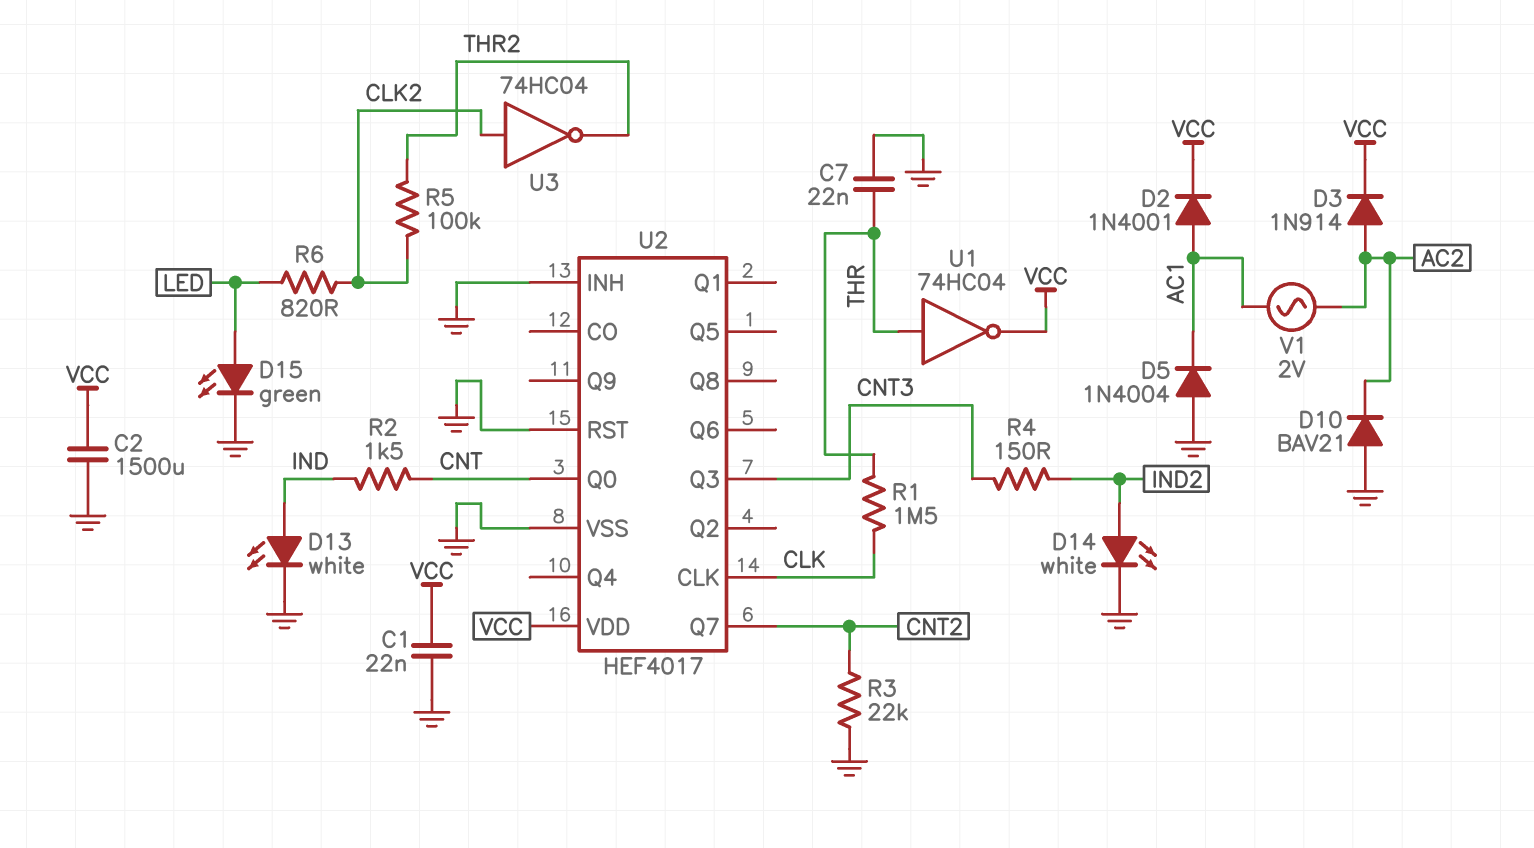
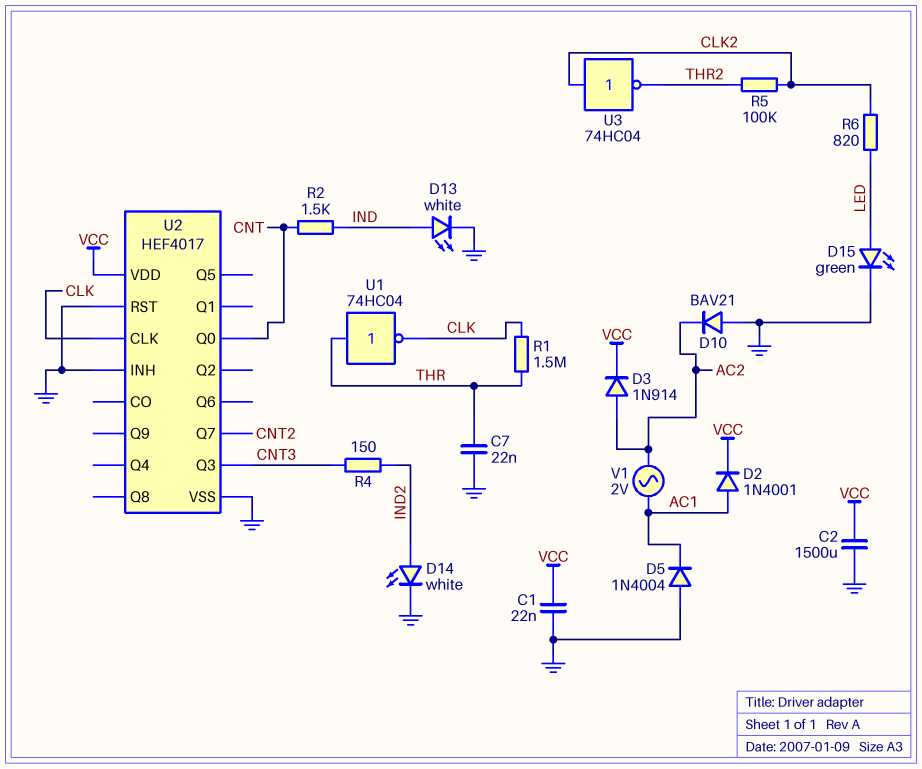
R3: 22k (CNT2, GND) -> none
U1: NOT 74HC04 (in THR, out VCC) -> NOT 74HC04 (in THR, out CLK)

